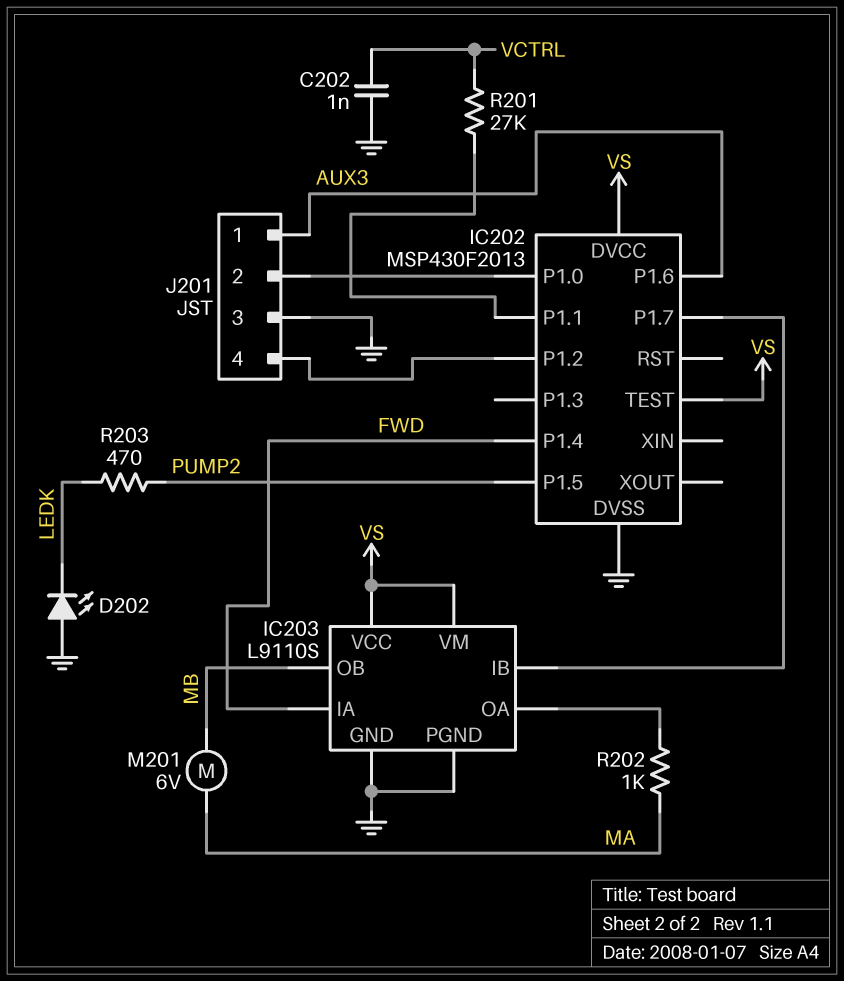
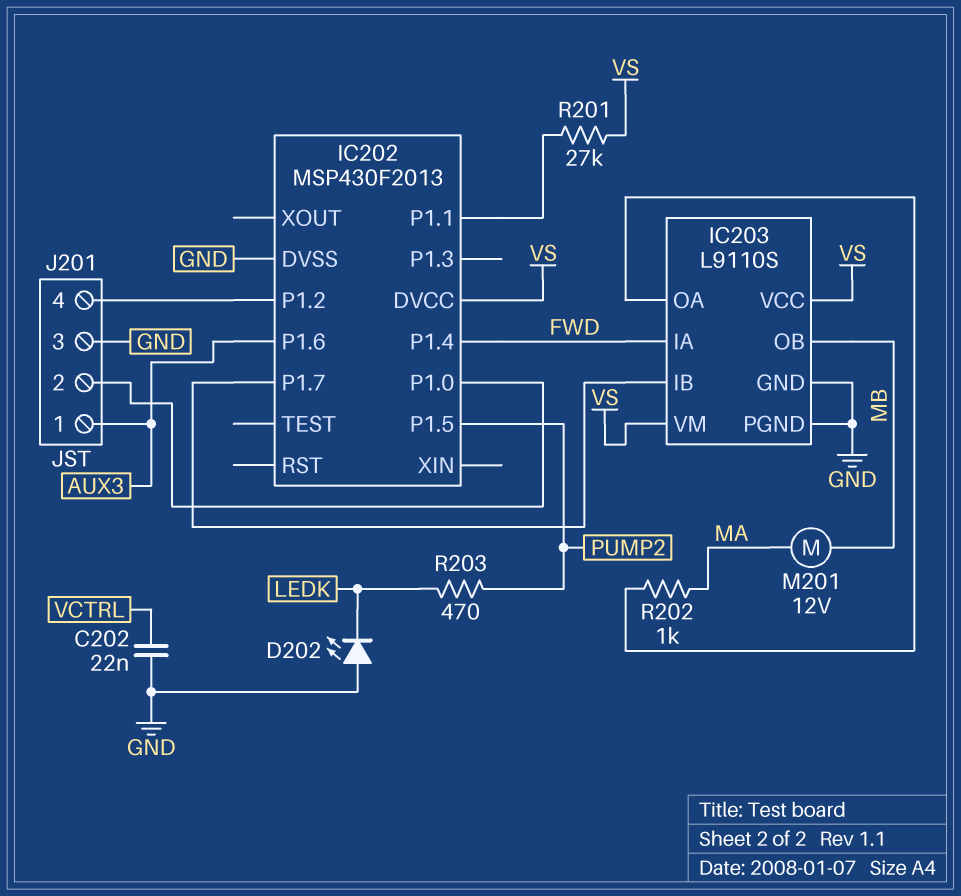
C202: 1nF (GND, VCTRL) -> 22nF (GND, VCTRL)
IC202 pin TEST: VS -> none
M201: motor 6V (MA, MB) -> motor 12V (MA, MB)
R201: 27k (IC202/P1.1, VCTRL) -> 27k (IC202/P1.1, VS)

